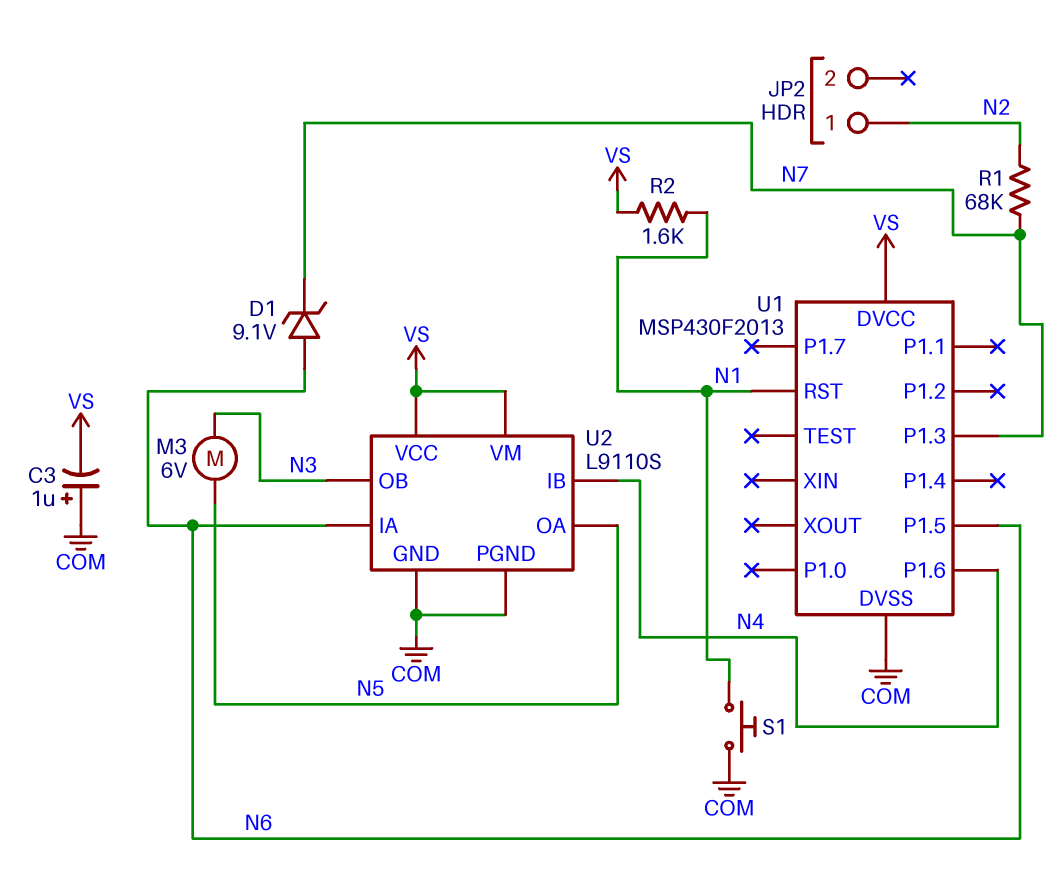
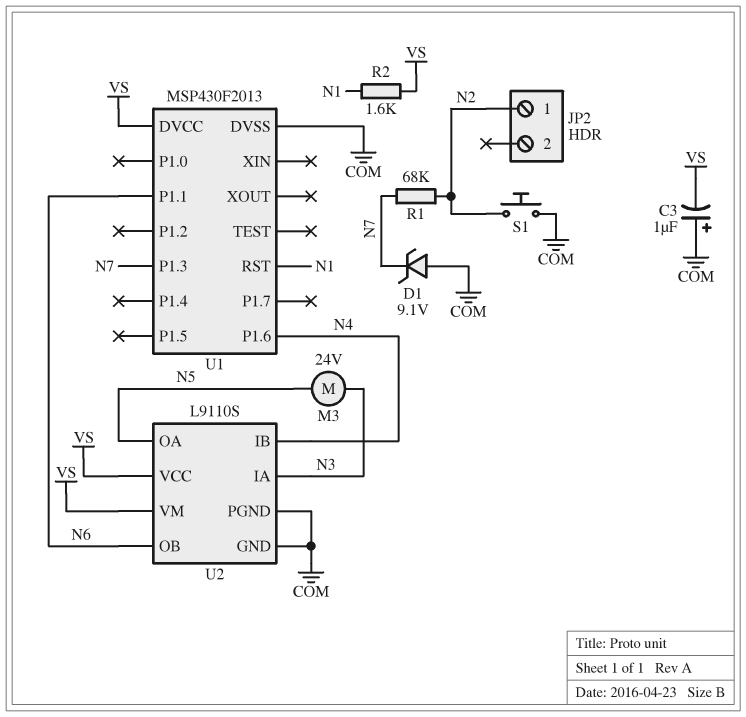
D1: zener 9.1V (A N6, K N7) -> zener 9.1V (A COM, K N7)
M3: motor 6V (N3, N5) -> motor 24V (N3, N5)
S1: button (COM, N1) -> button (COM, N2)
U1 pin P1.1: none -> N6
U1 pin P1.5: N6 -> none
U2 pin IA: N6 -> N3
U2 pin OB: N3 -> N6

